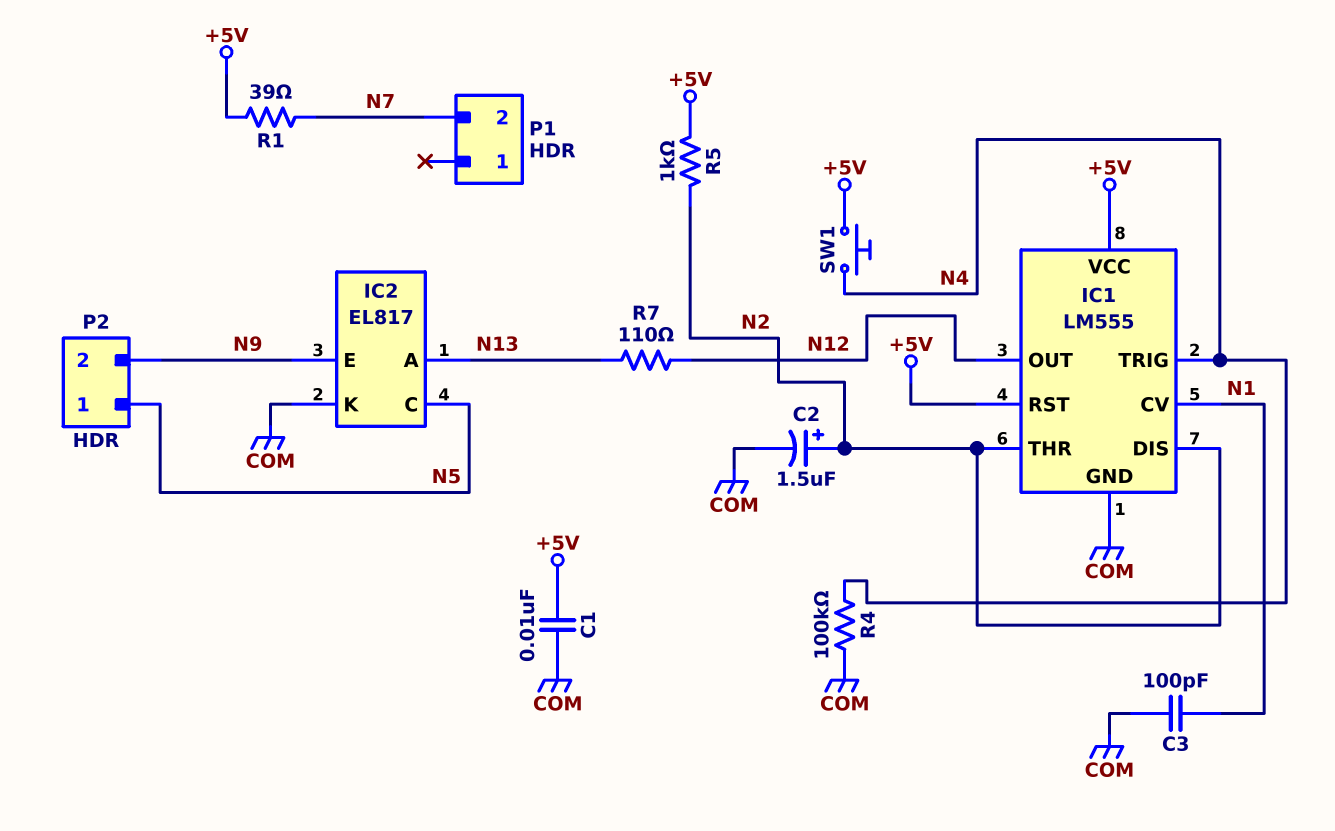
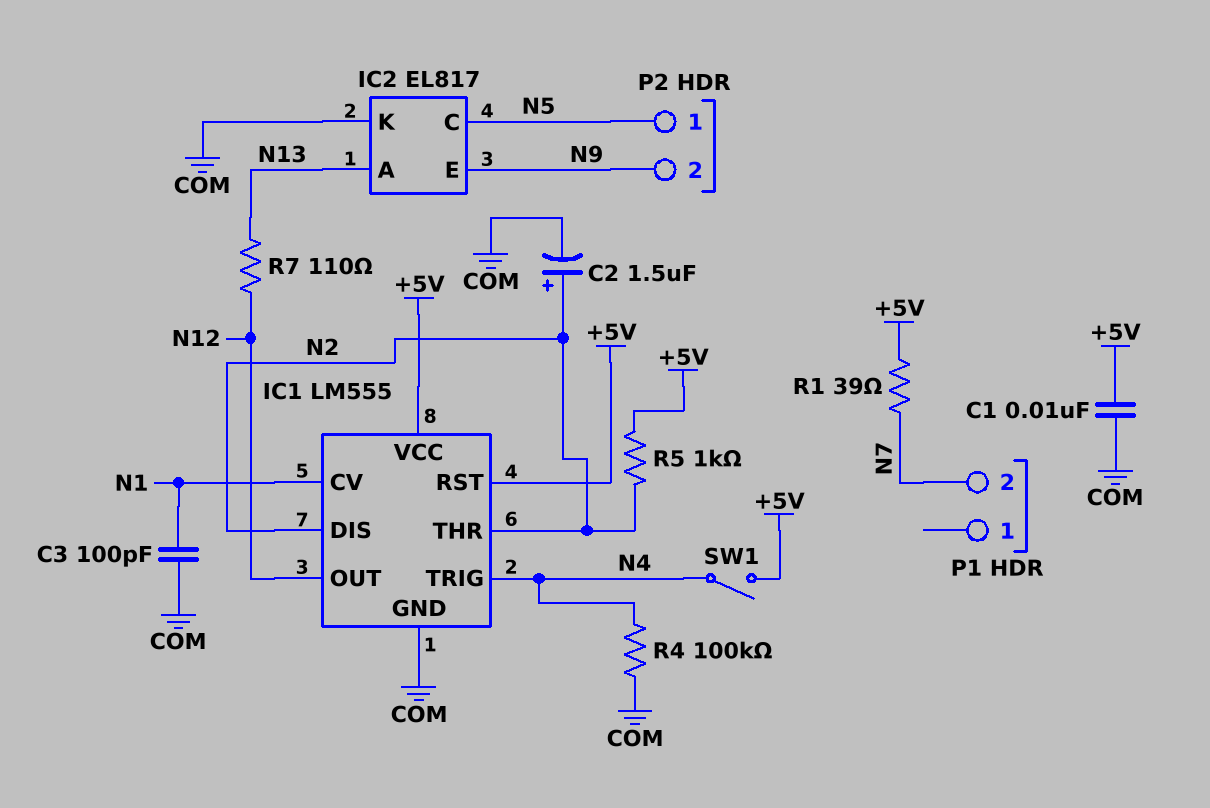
SW1: button (+5V, N4) -> switch (+5V, N4)

